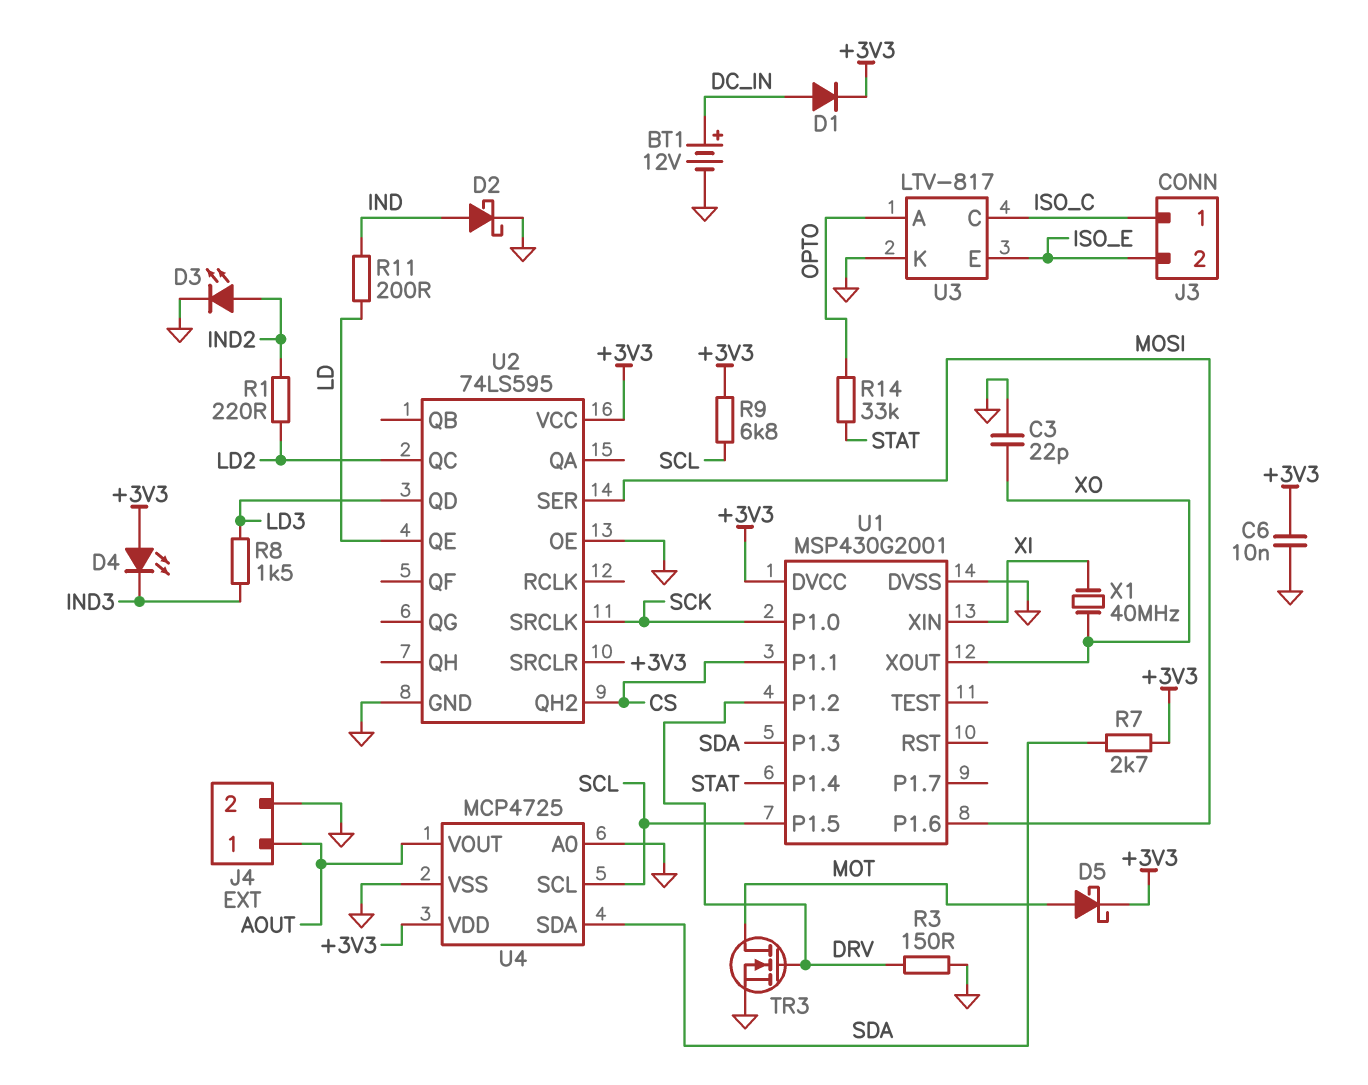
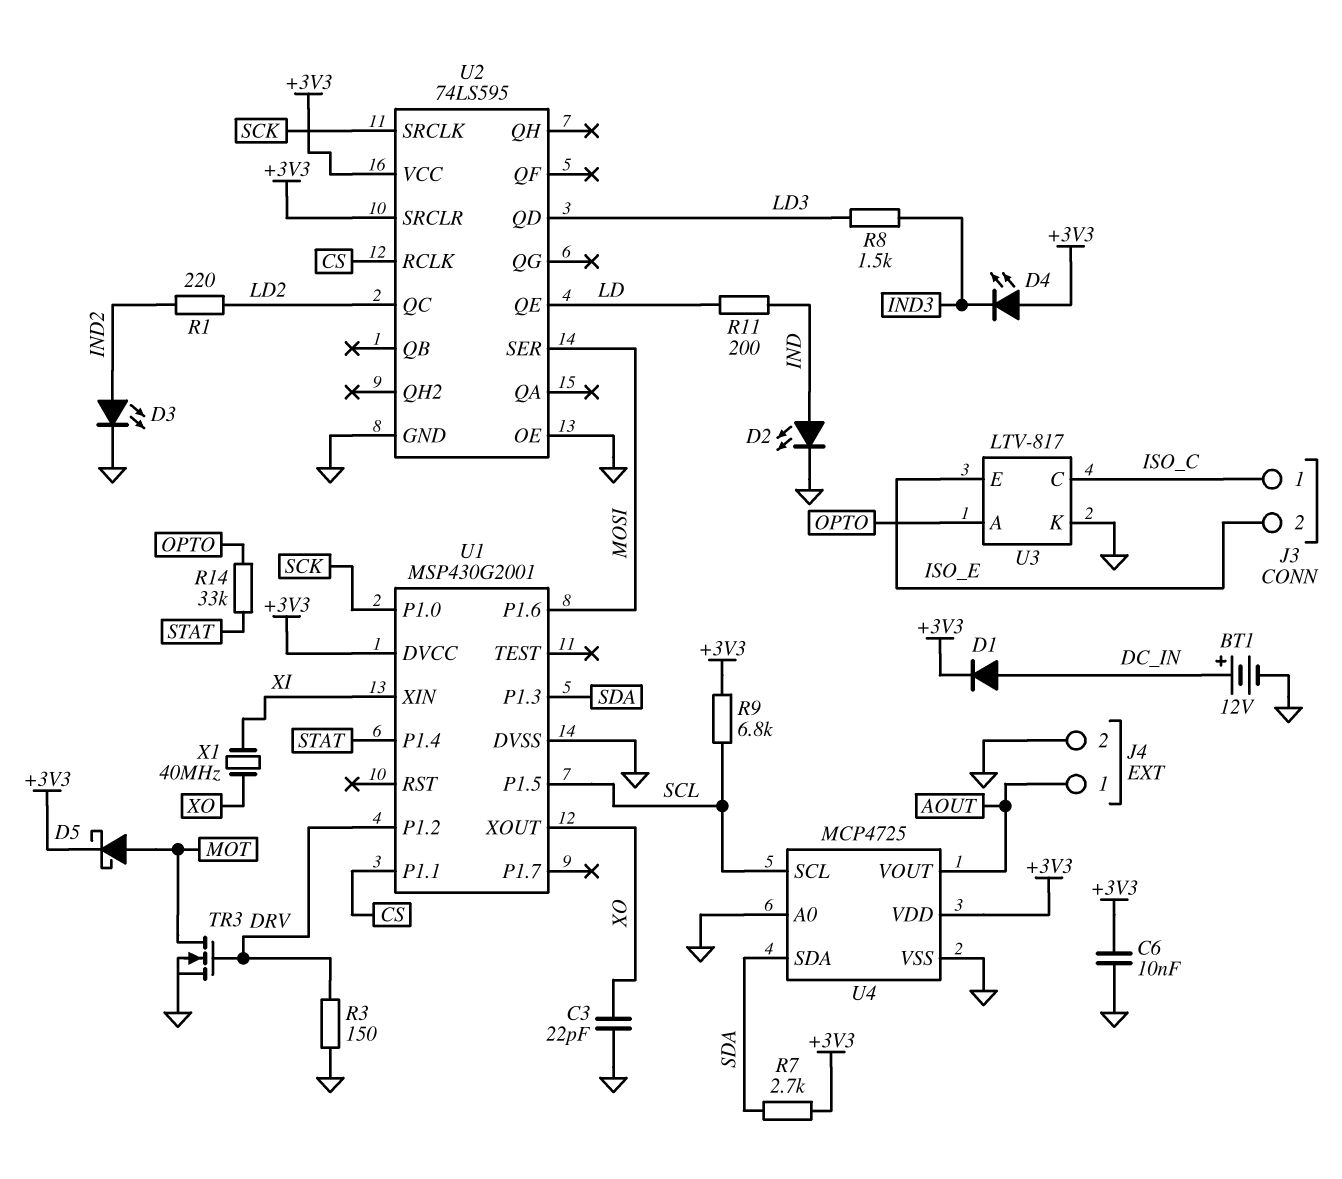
D2: schottky (A IND, K GND) -> LED (A IND, K GND)
U2 pin QH2: CS -> none
U2 pin RCLK: none -> CS

